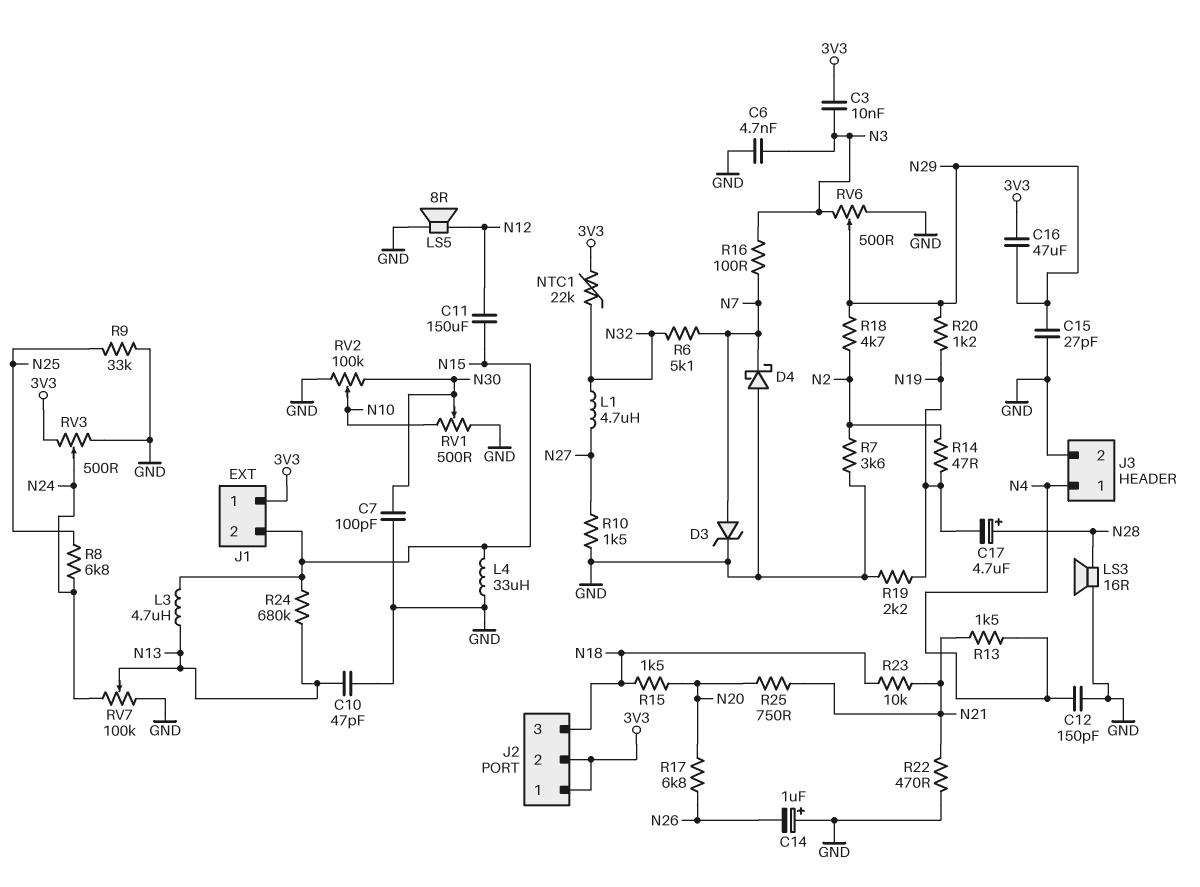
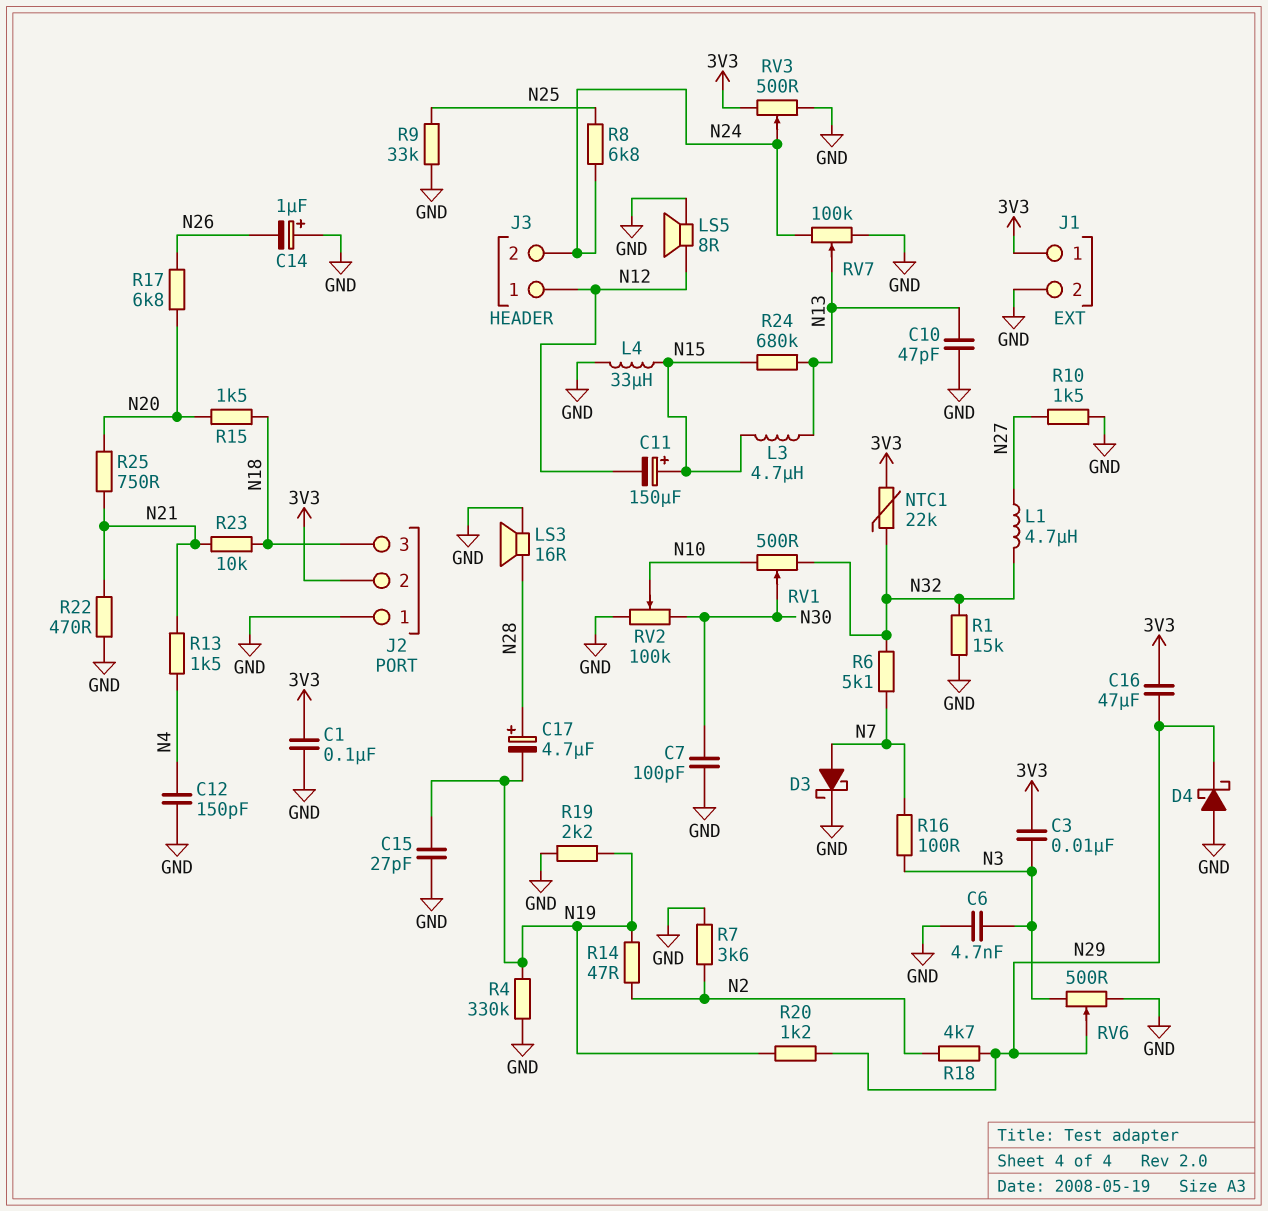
C1: none -> 100nF (3V3, GND)
C11: 150uF (N12, N15) -> 150uF (plus N15, minus N12)
C15: 27pF (GND, N29) -> 27pF (GND, N19)
D3: zener (A N7, K GND) -> schottky (A N7, K GND)
D4: schottky (A GND, K N7) -> schottky (A GND, K N29)
J1 pin 2: N15 -> GND
J2 pin 1: 3V3 -> GND
J3 pin 1: N4 -> N12
J3 pin 2: GND -> N24
R1: none -> 15k (GND, N32)
R4: none -> 330k (GND, N19)
RV1: 500 (GND, N10, wiper N30) -> 500 (N10, N32, wiper N30)

